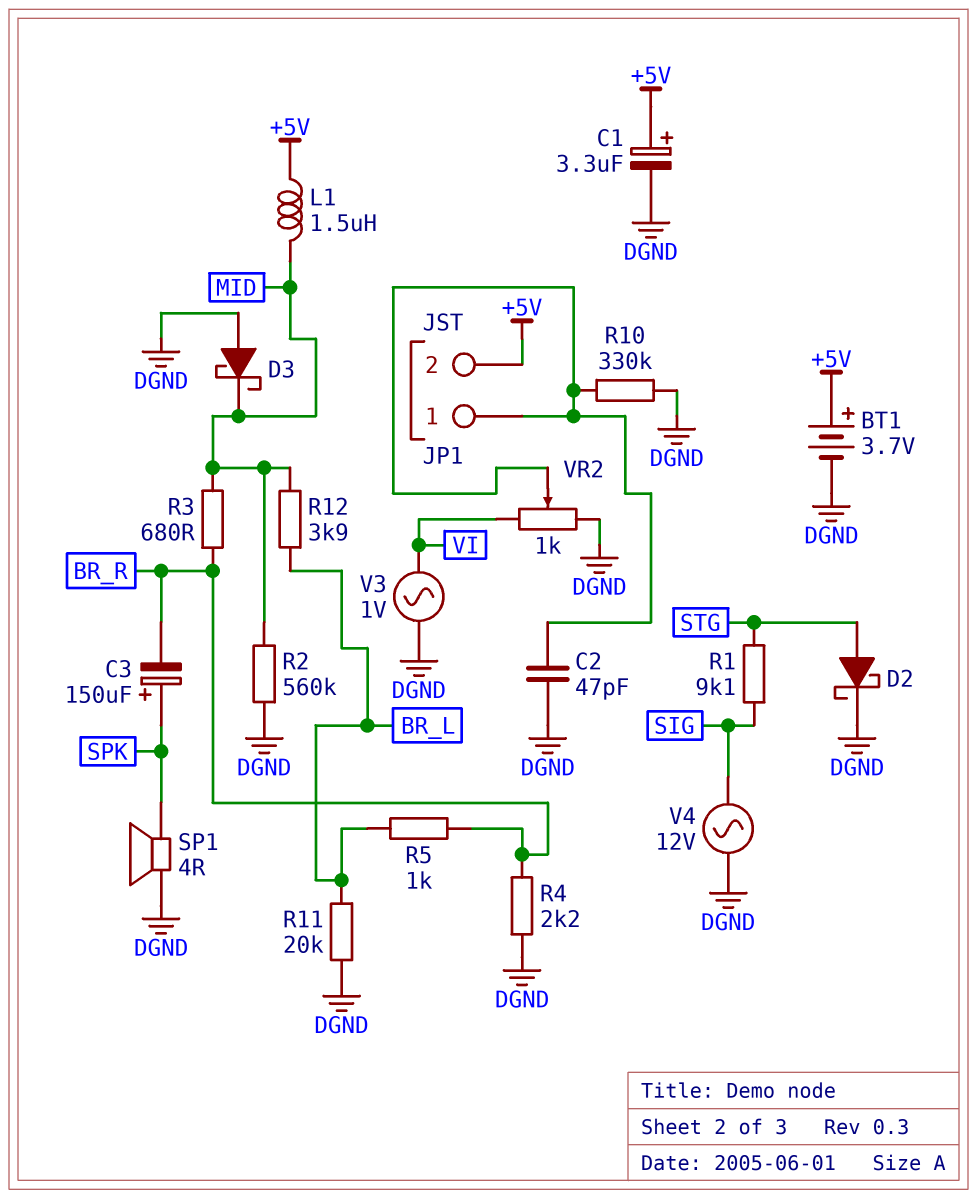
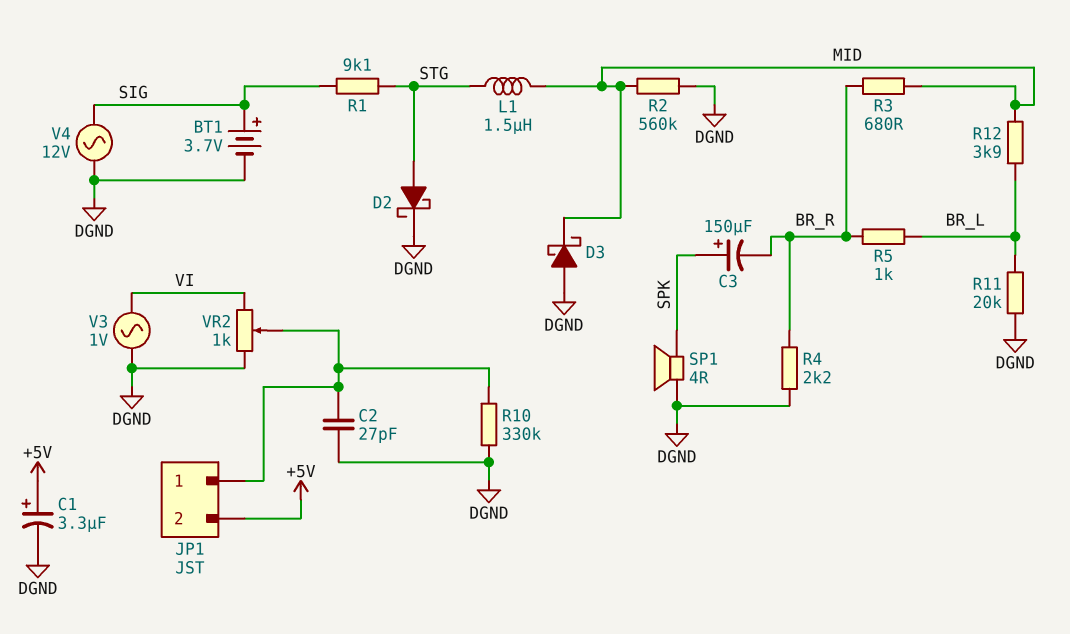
BT1: 3.7V (plus +5V, minus DGND) -> 3.7V (plus SIG, minus DGND)
C2: 47pF (DGND, JP1/1) -> 27pF (DGND, JP1/1)
L1: 1.5uH (+5V, MID) -> 1.5uH (MID, STG)

